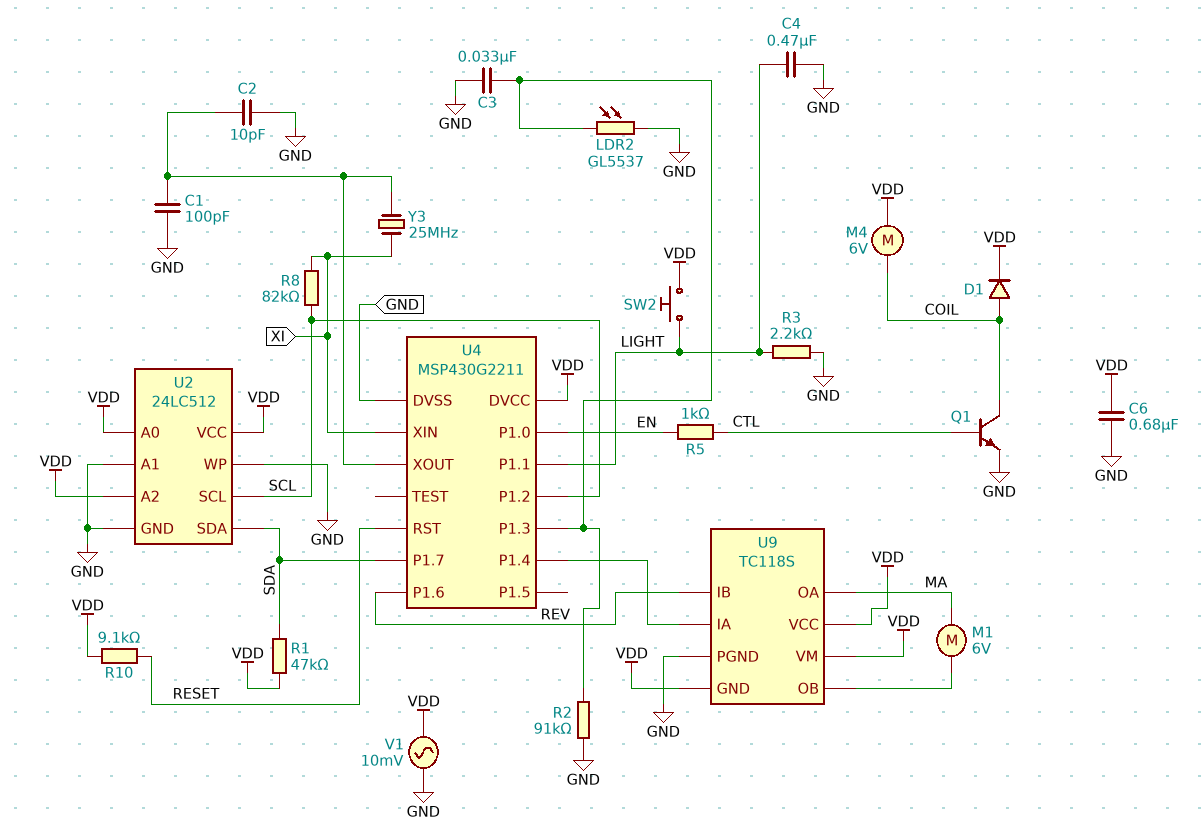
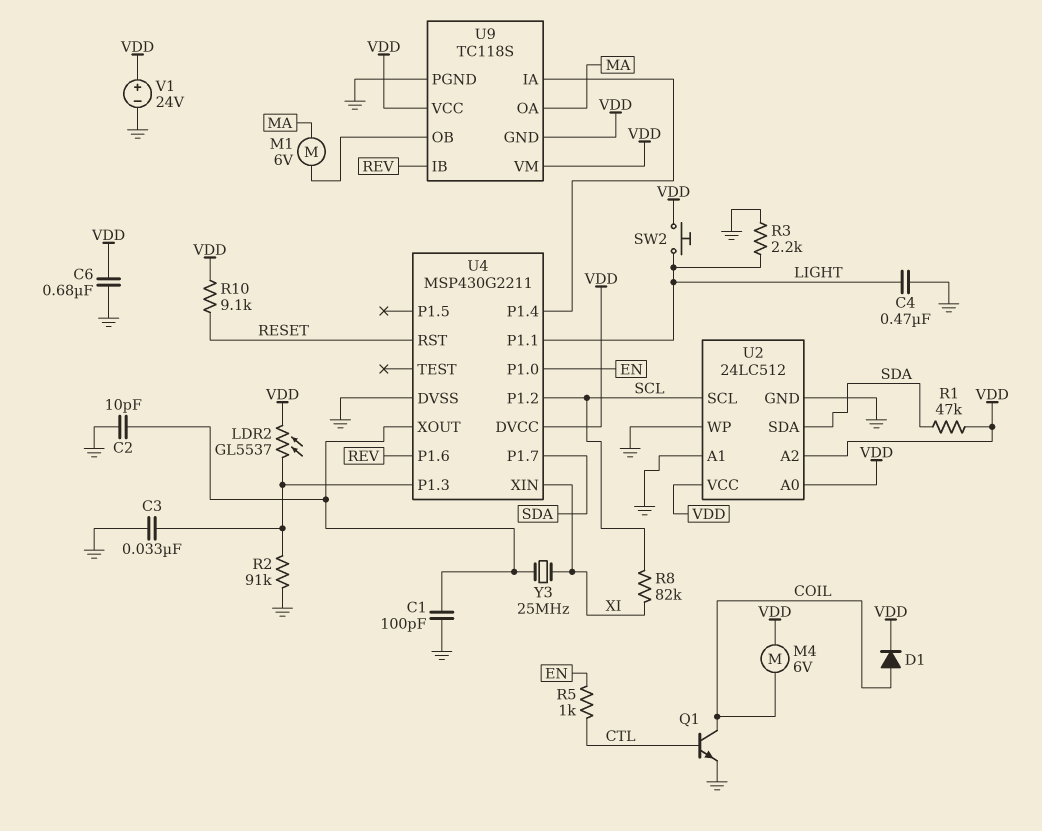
LDR2: GL5537 (GND, U4/P1.3) -> GL5537 (U4/P1.3, VDD)
V1: AC 10mV (GND, VDD) -> 24V (plus VDD, minus GND)

